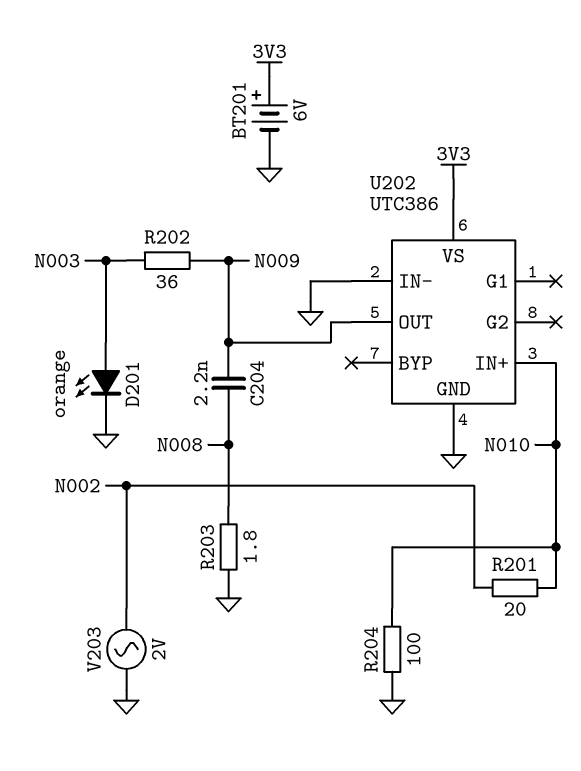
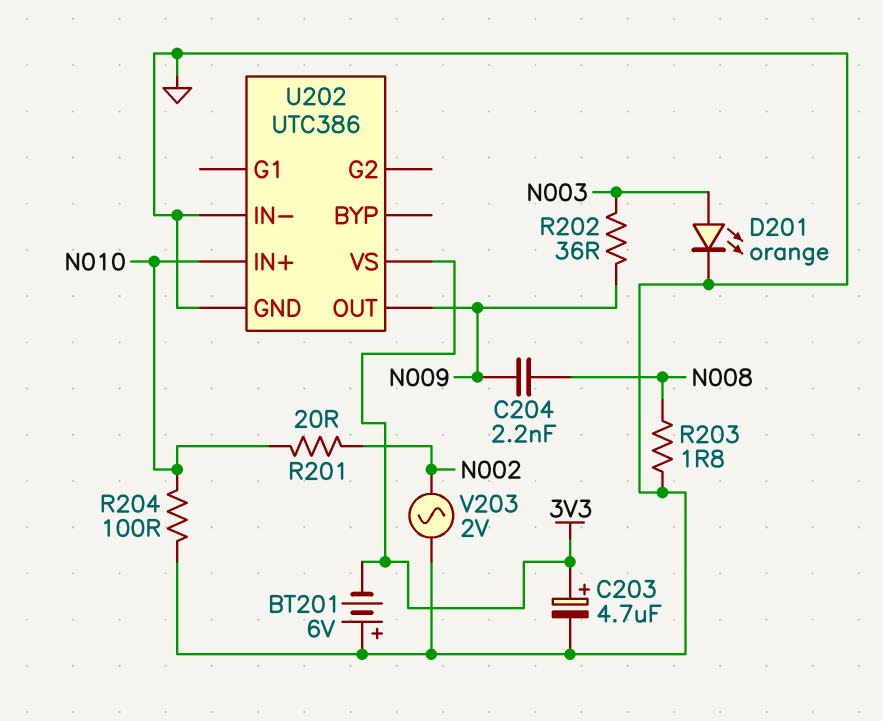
BT201: 6V (plus 3V3, minus GND) -> 6V (plus GND, minus 3V3)
C203: none -> 4.7uF (plus 3V3, minus GND)

